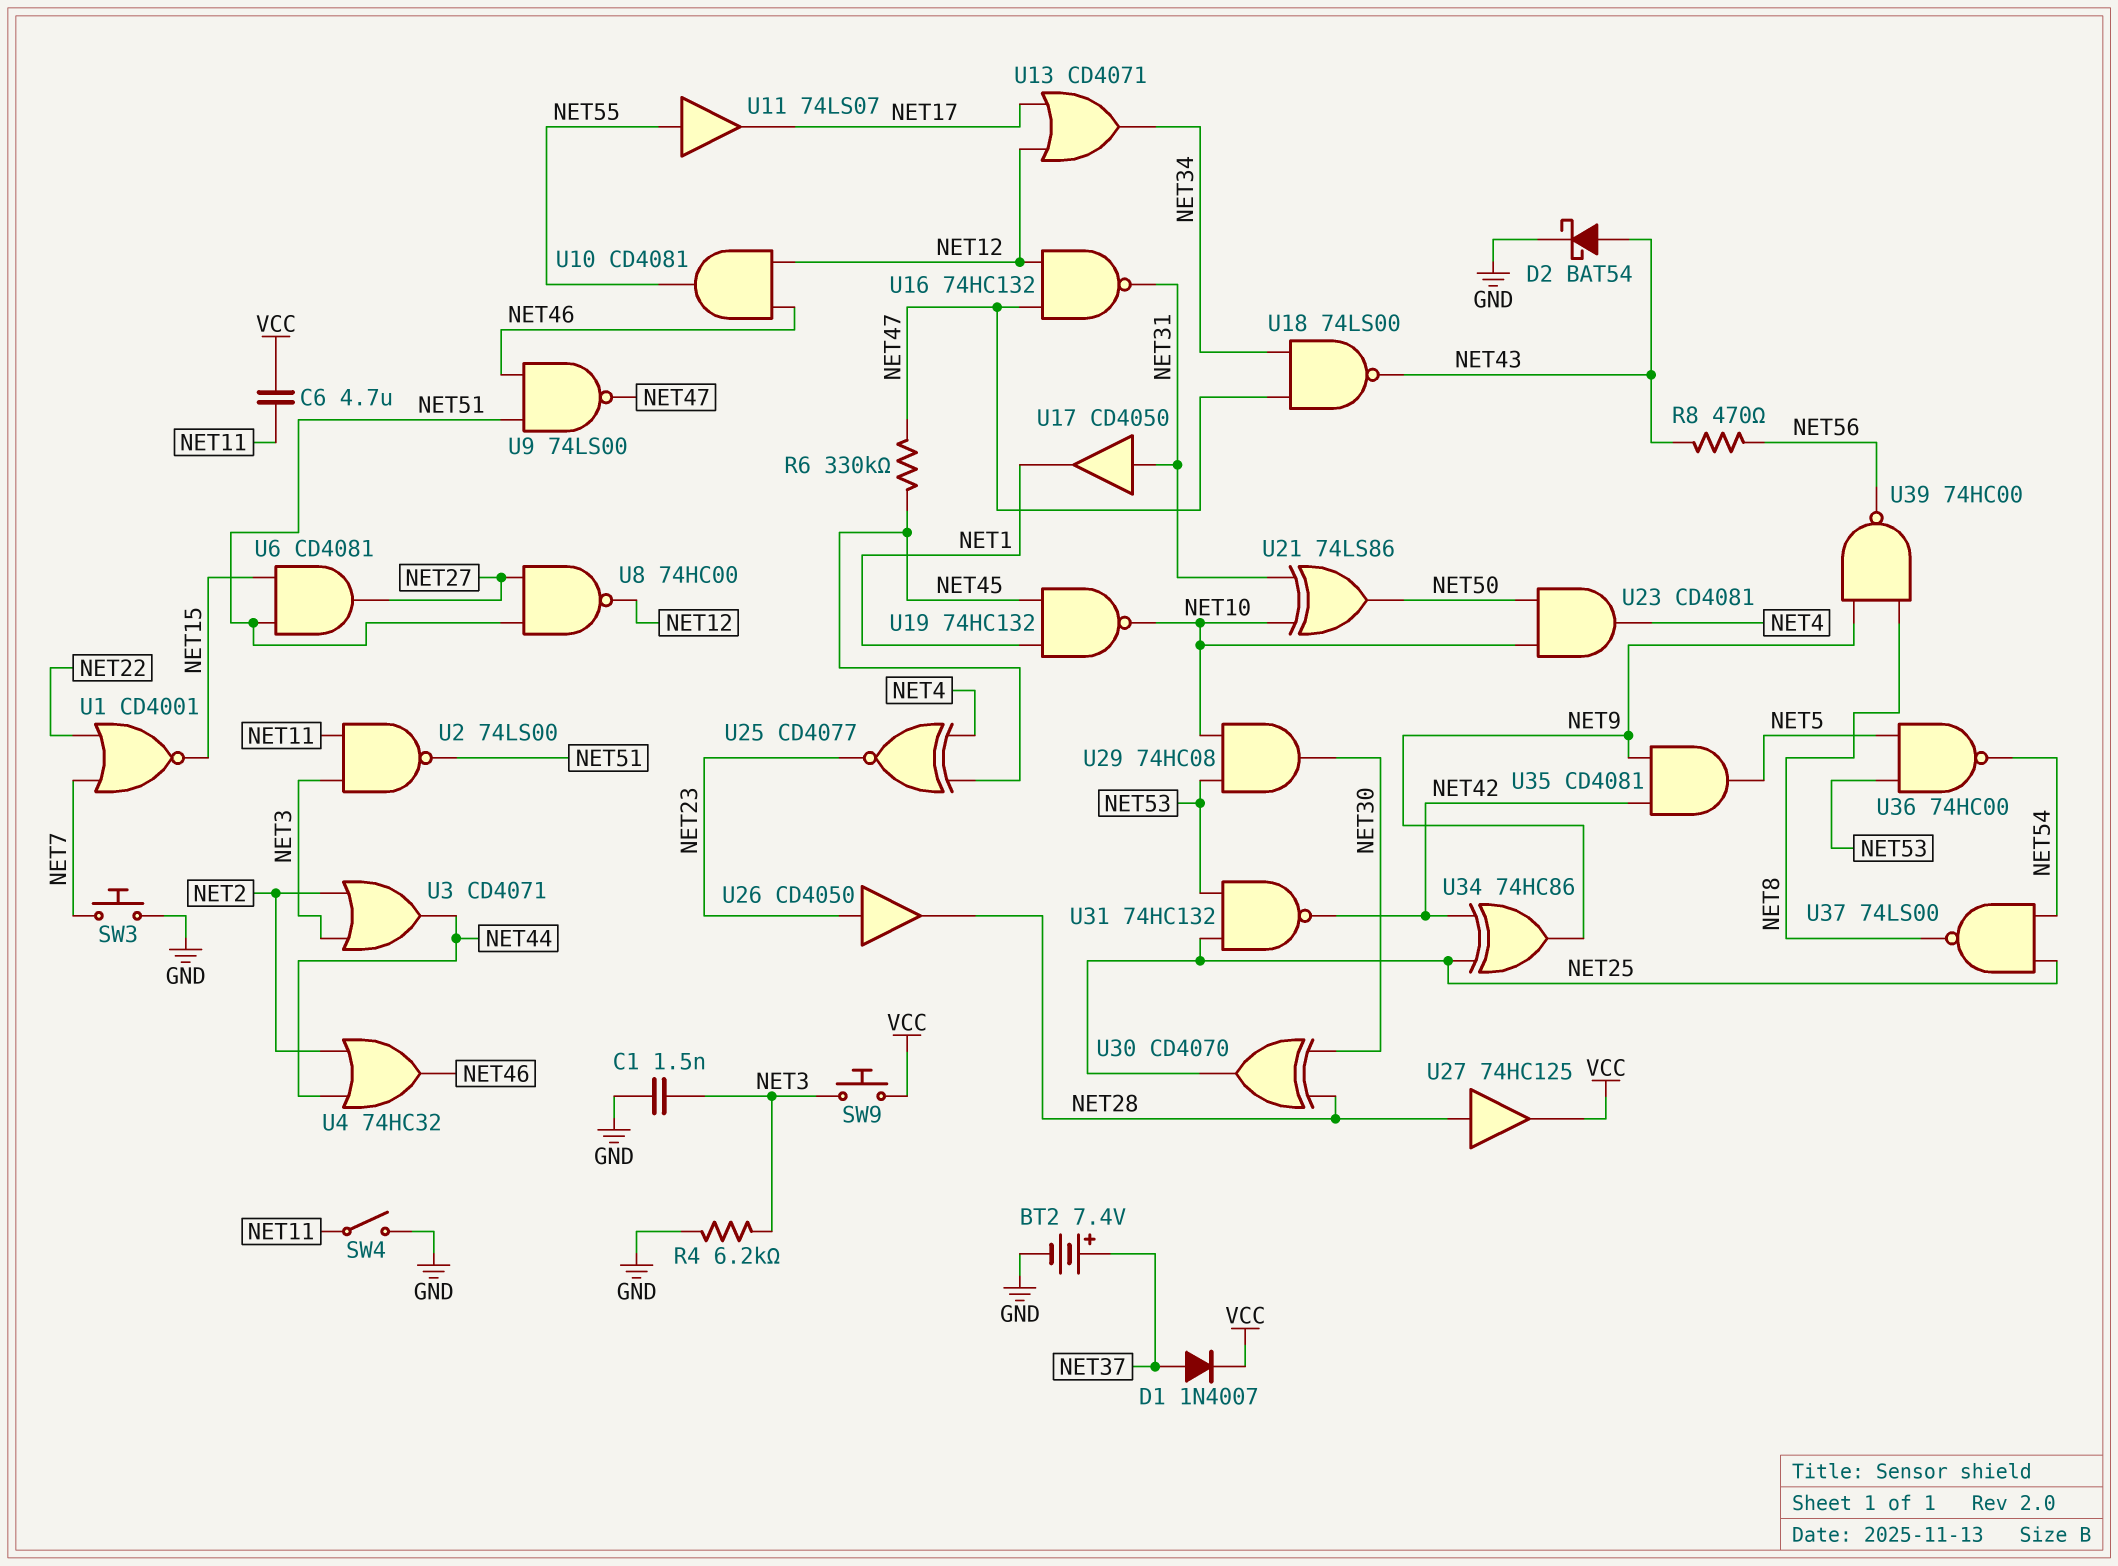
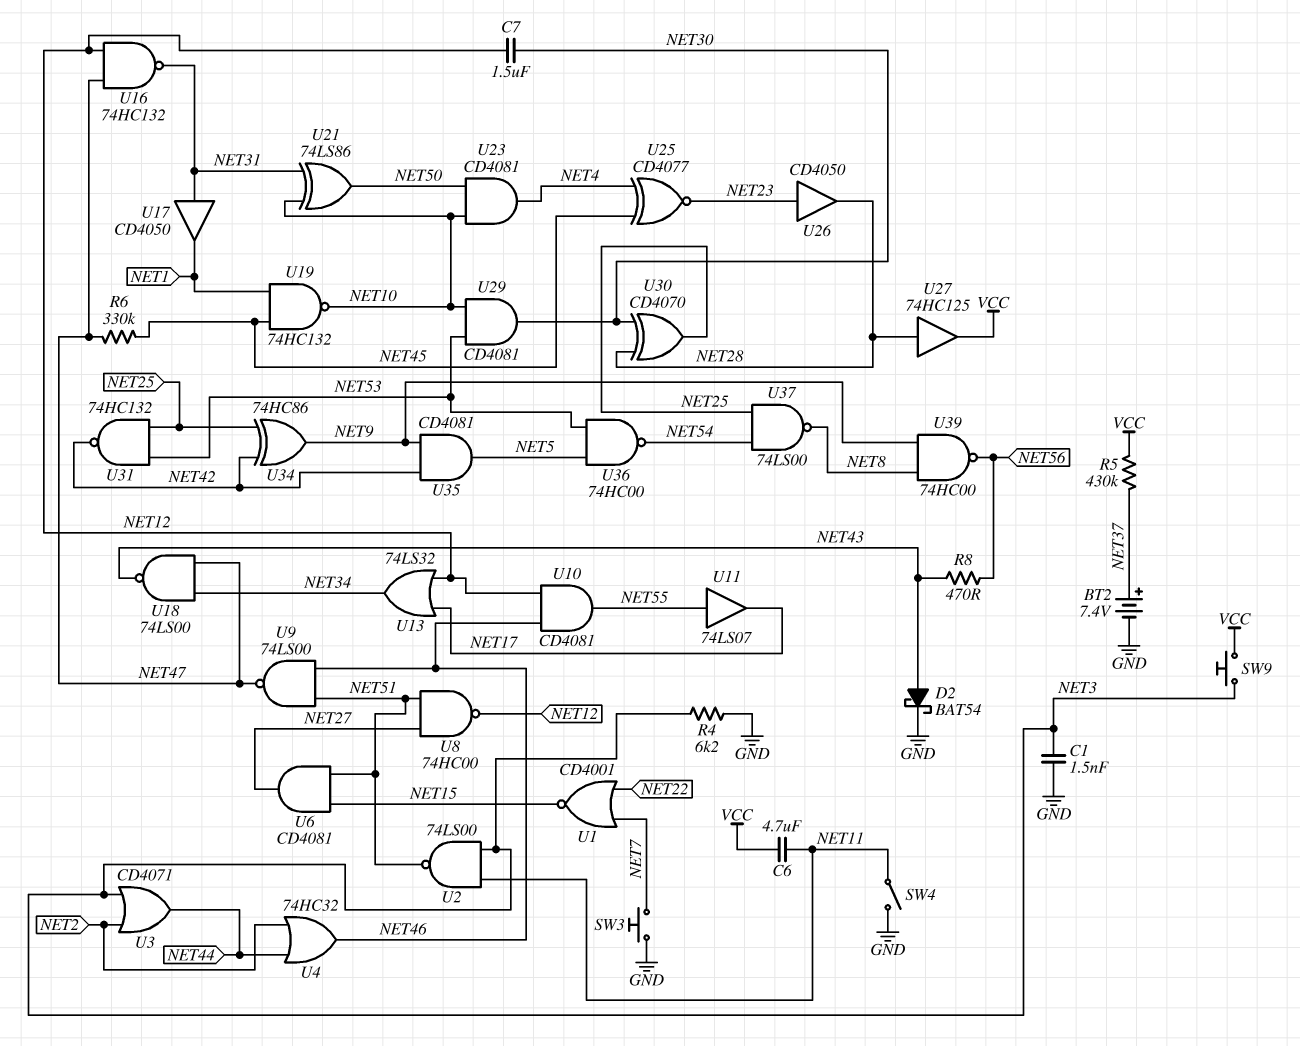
C7: none -> 1.5uF (NET12, NET30)
D1: diode 1N4007 (A NET37, K VCC) -> none
R5: none -> 430k (NET37, VCC)
U13: OR CD4071 (in NET12, in NET17, out NET34) -> OR 74LS32 (in NET12, in NET17, out NET34)
U29: AND 74HC08 (in NET10, in NET53, out NET30) -> AND CD4081 (in NET10, in NET53, out NET30)

